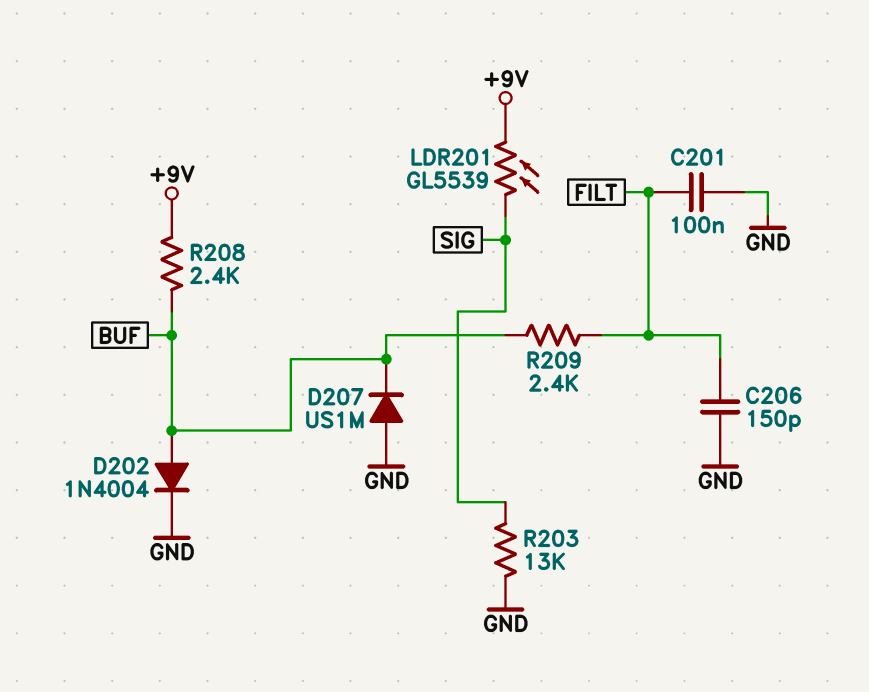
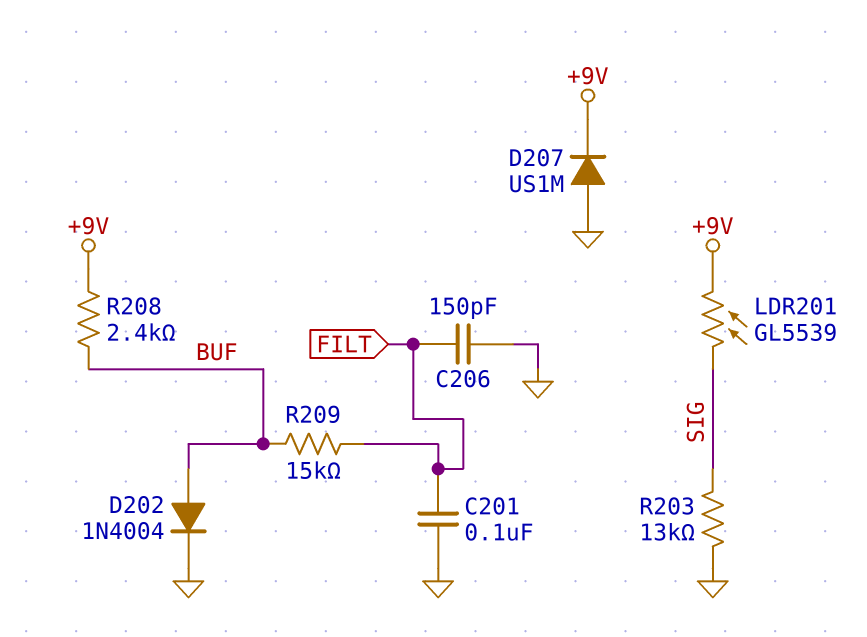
D207: diode US1M (A GND, K BUF) -> diode US1M (A GND, K +9V)
R209: 2.4k (BUF, FILT) -> 15k (BUF, FILT)

